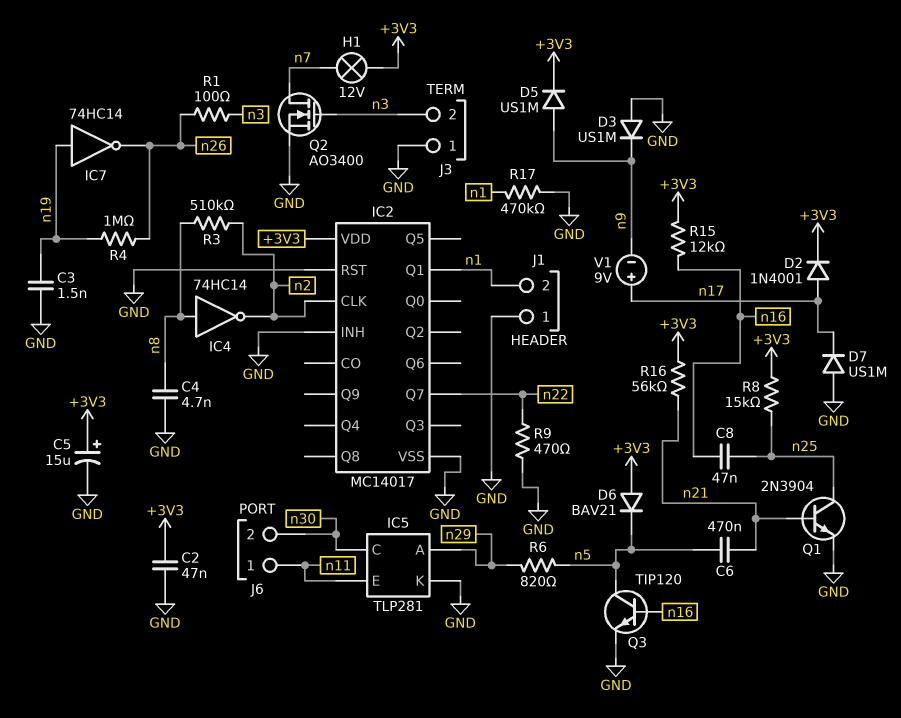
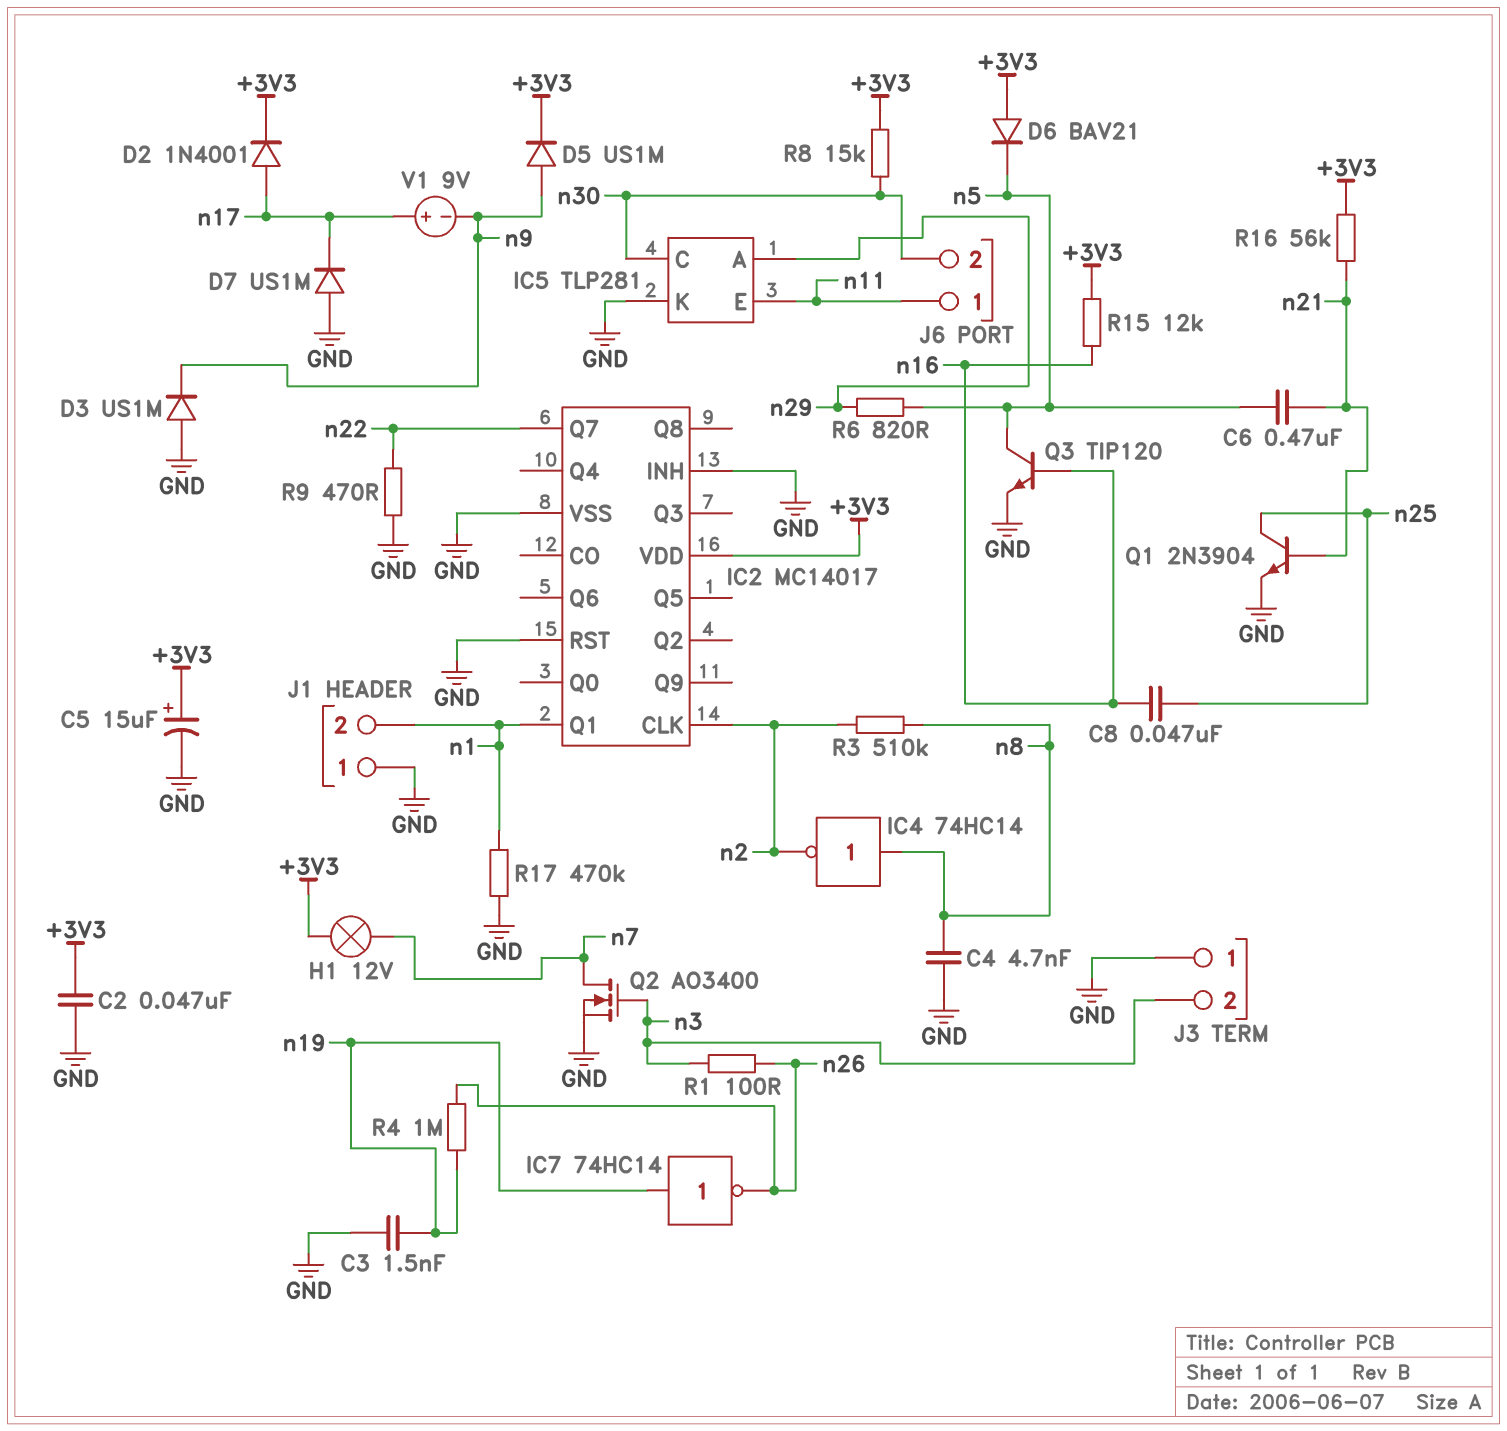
R8: 15k (+3V3, n25) -> 15k (+3V3, n30)

